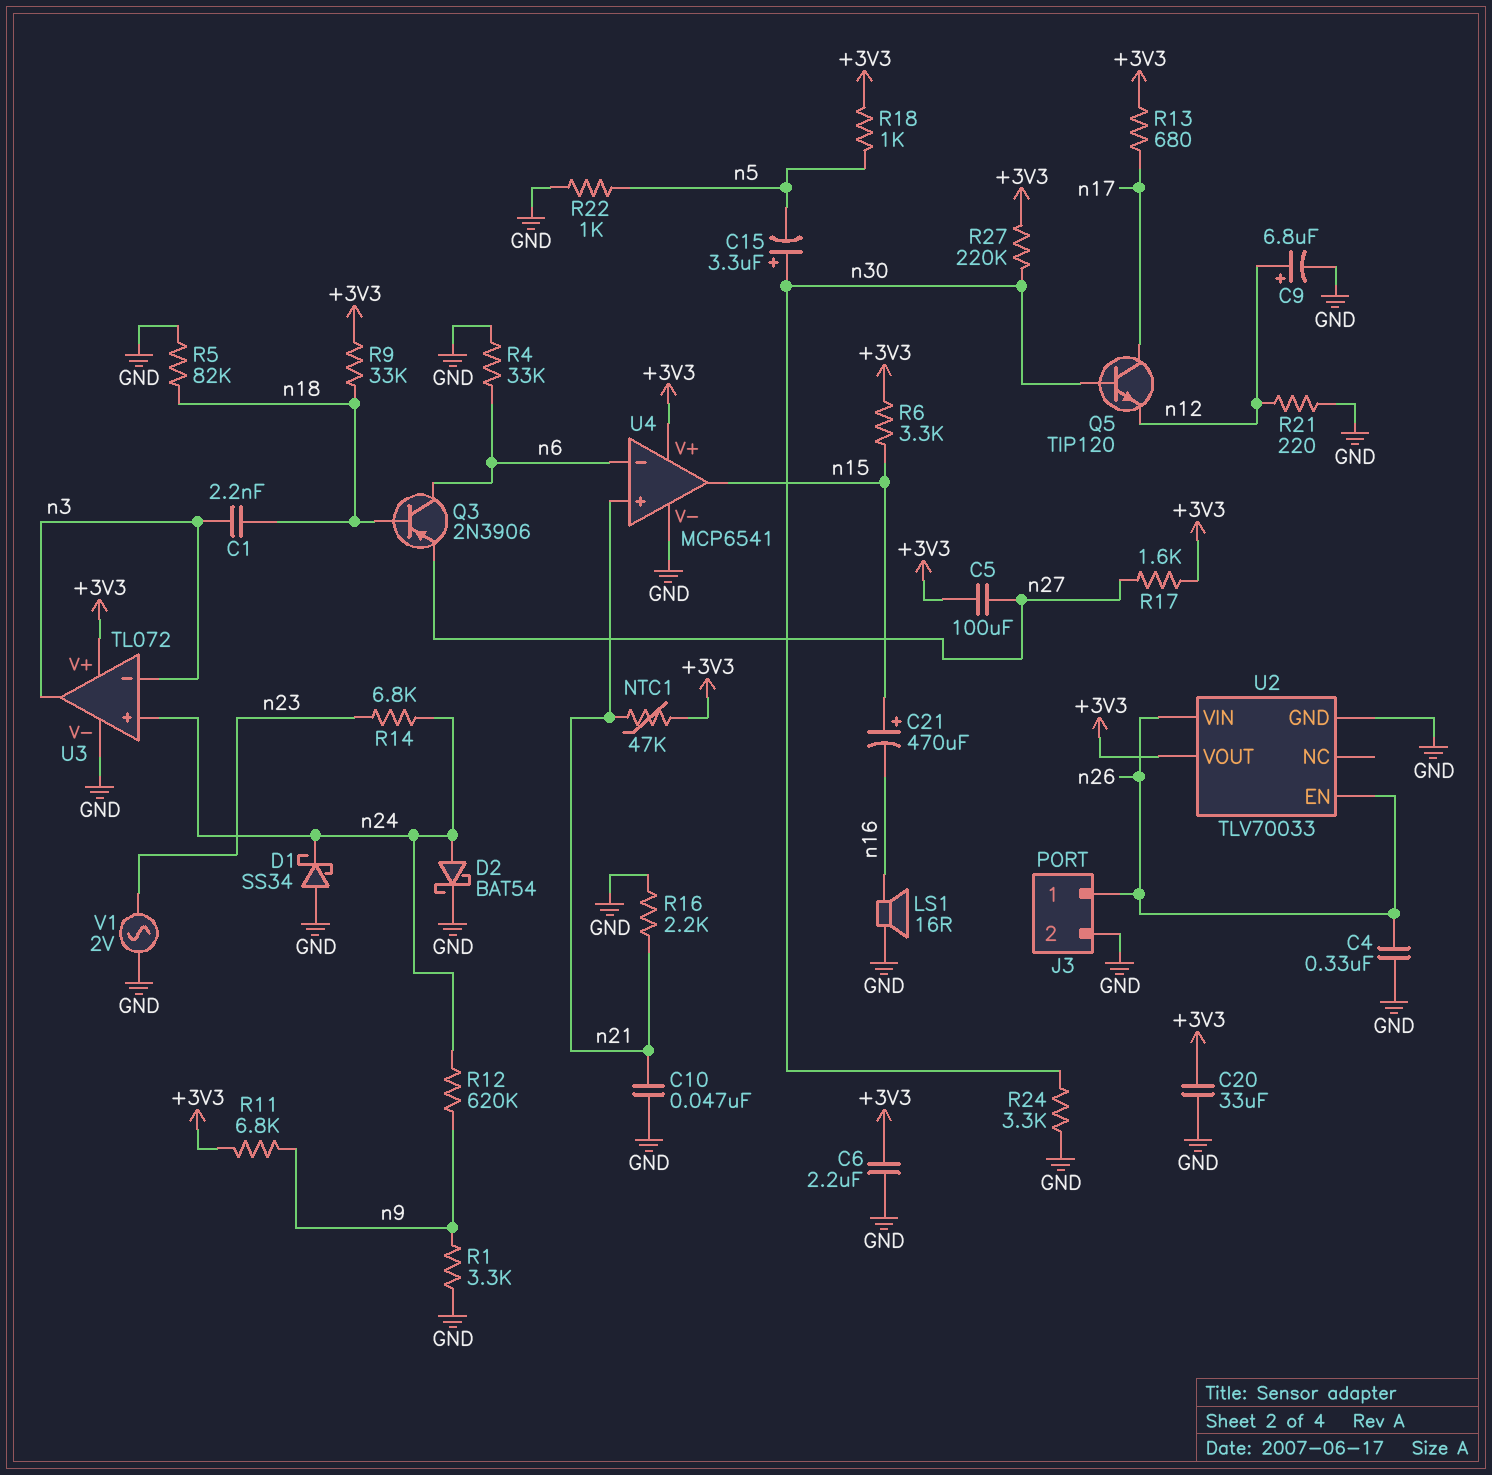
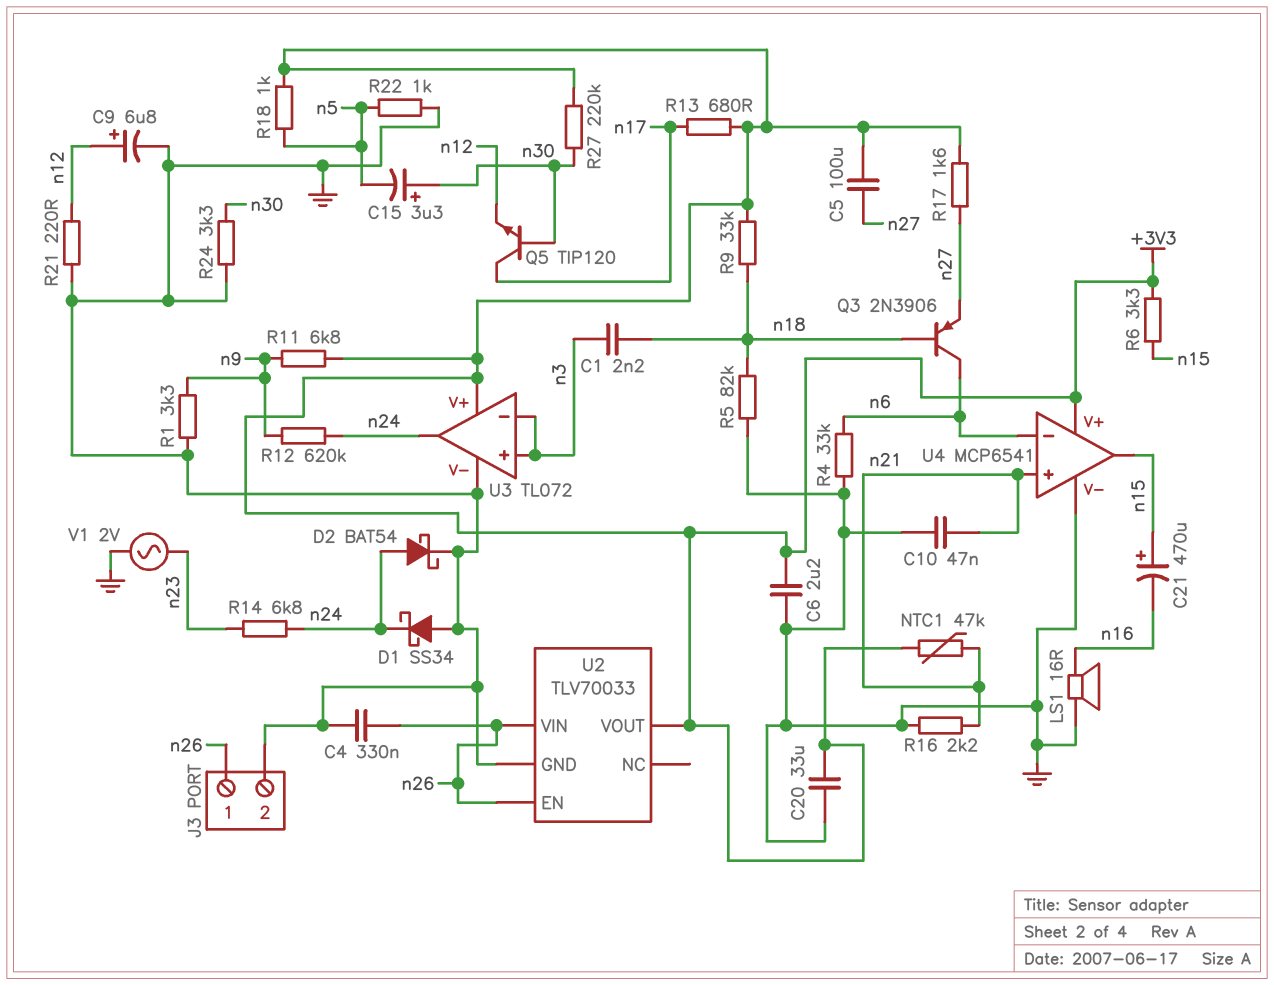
U3 pin in+: n24 -> n3
U3 pin out: n3 -> n24

